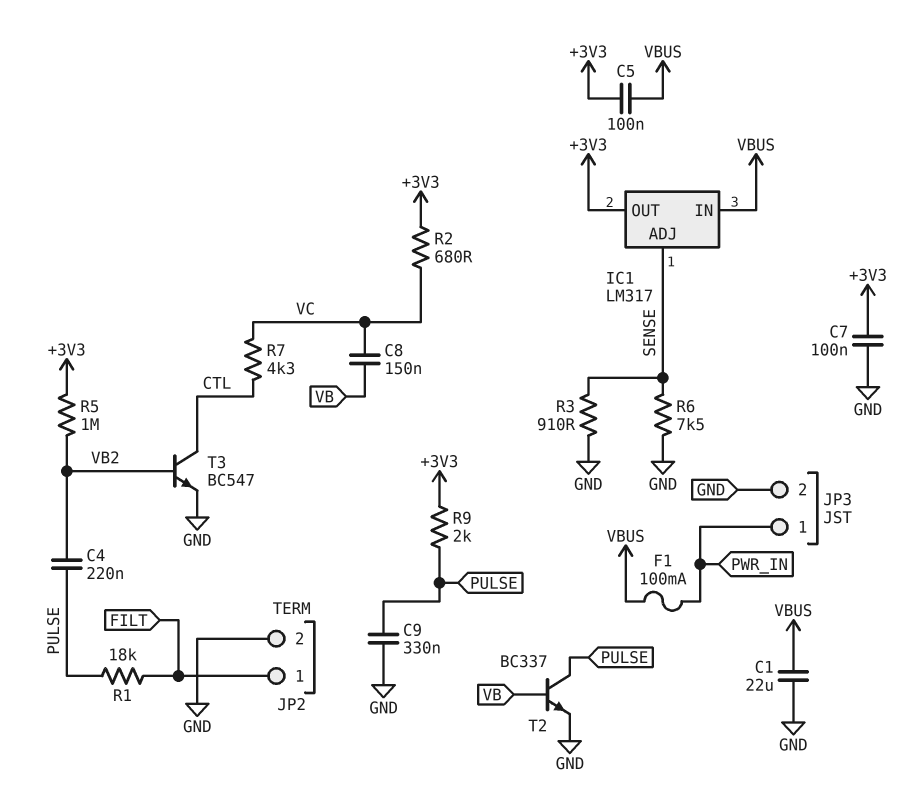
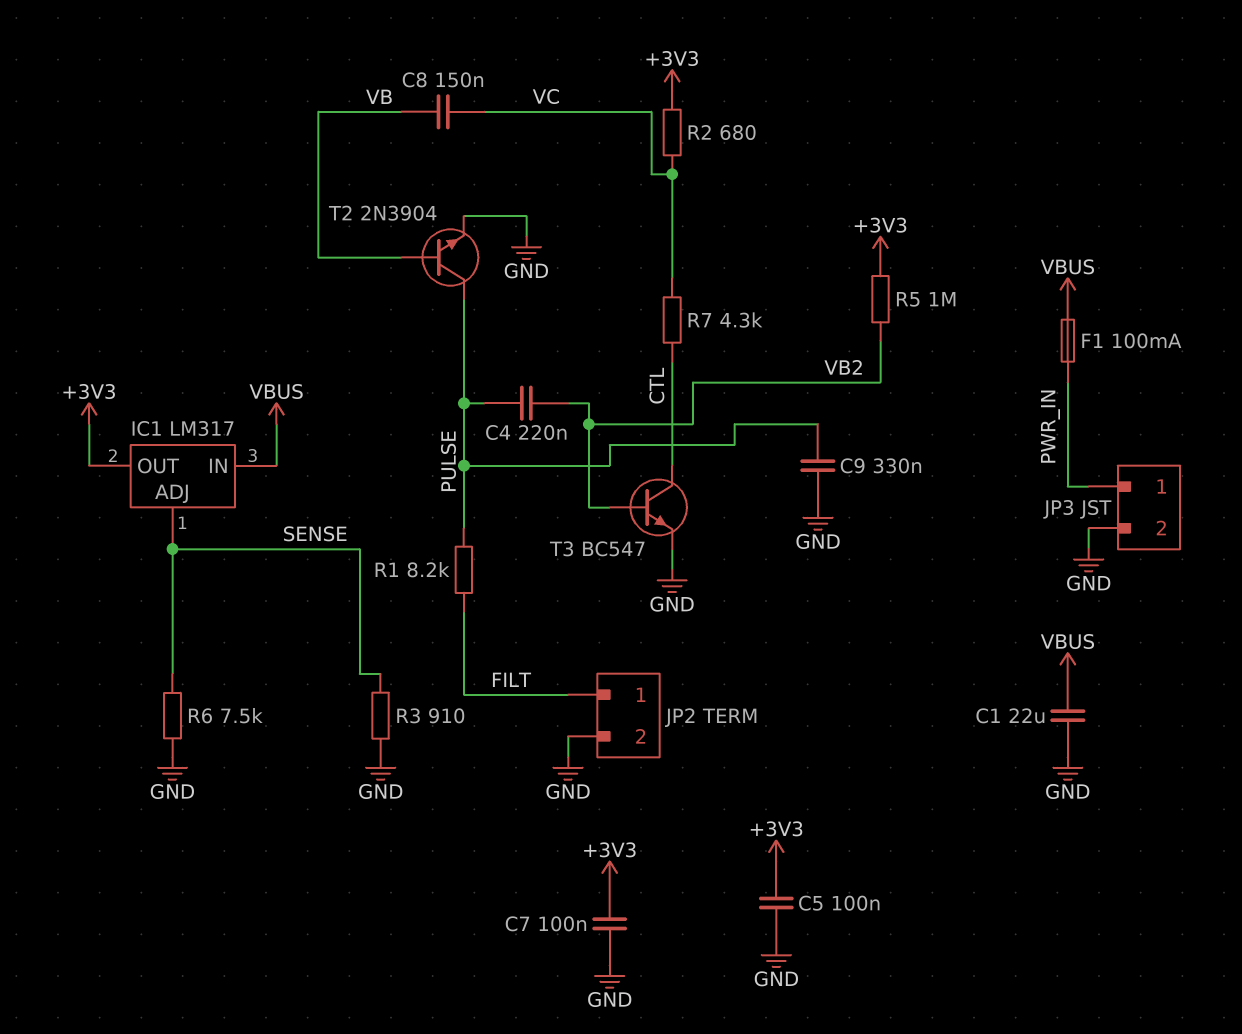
C5: 100nF (+3V3, VBUS) -> 100nF (+3V3, GND)
R1: 18k (FILT, PULSE) -> 8.2k (FILT, PULSE)
R9: 2k (+3V3, PULSE) -> none
T2: NPN BC337 (B VB, C PULSE, E GND) -> NPN 2N3904 (B VB, C PULSE, E GND)

